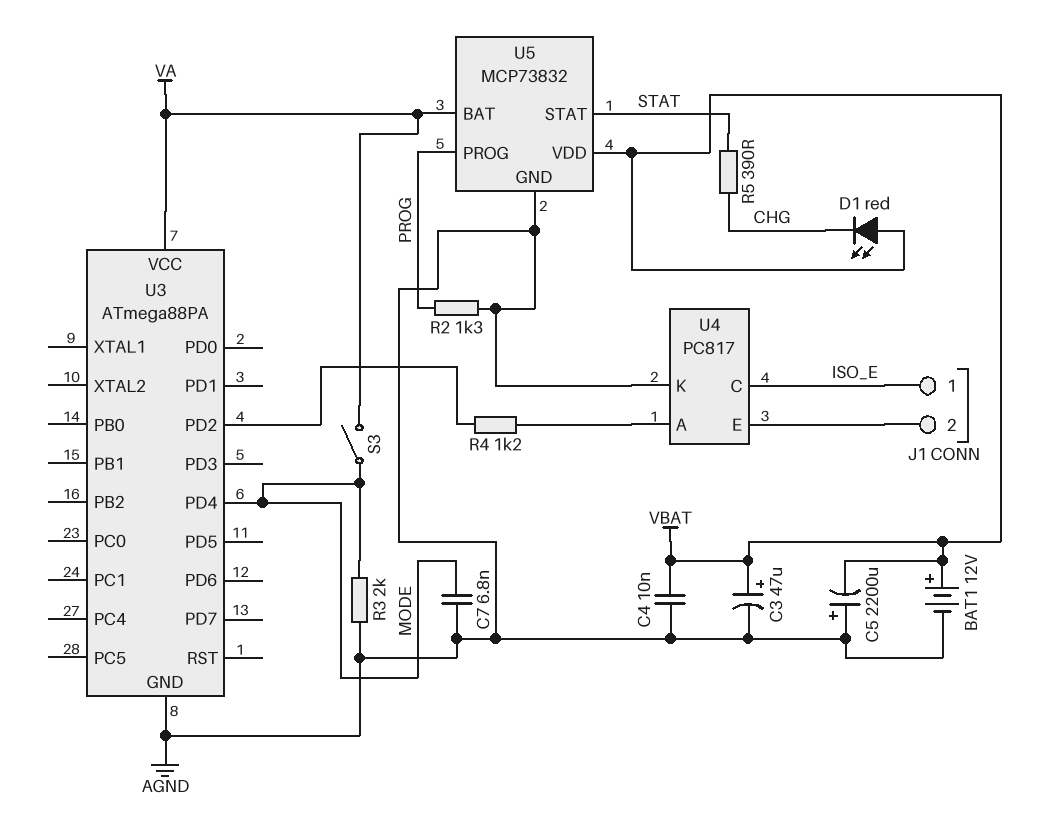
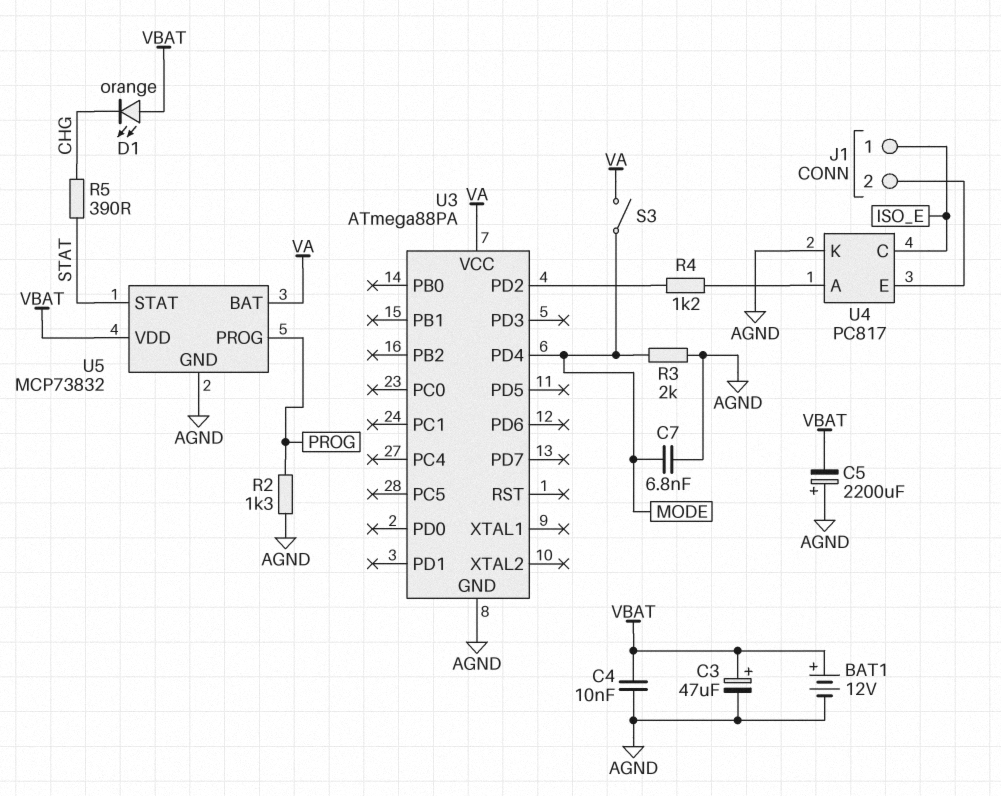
D1: LED red (A VBAT, K CHG) -> LED orange (A VBAT, K CHG)

